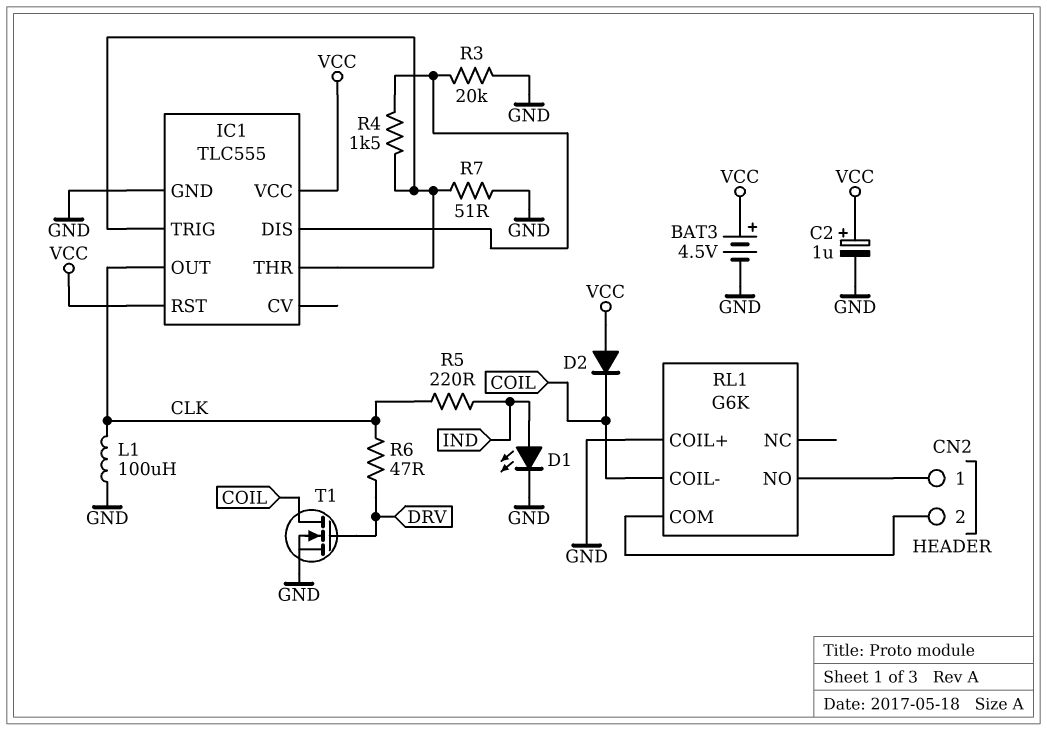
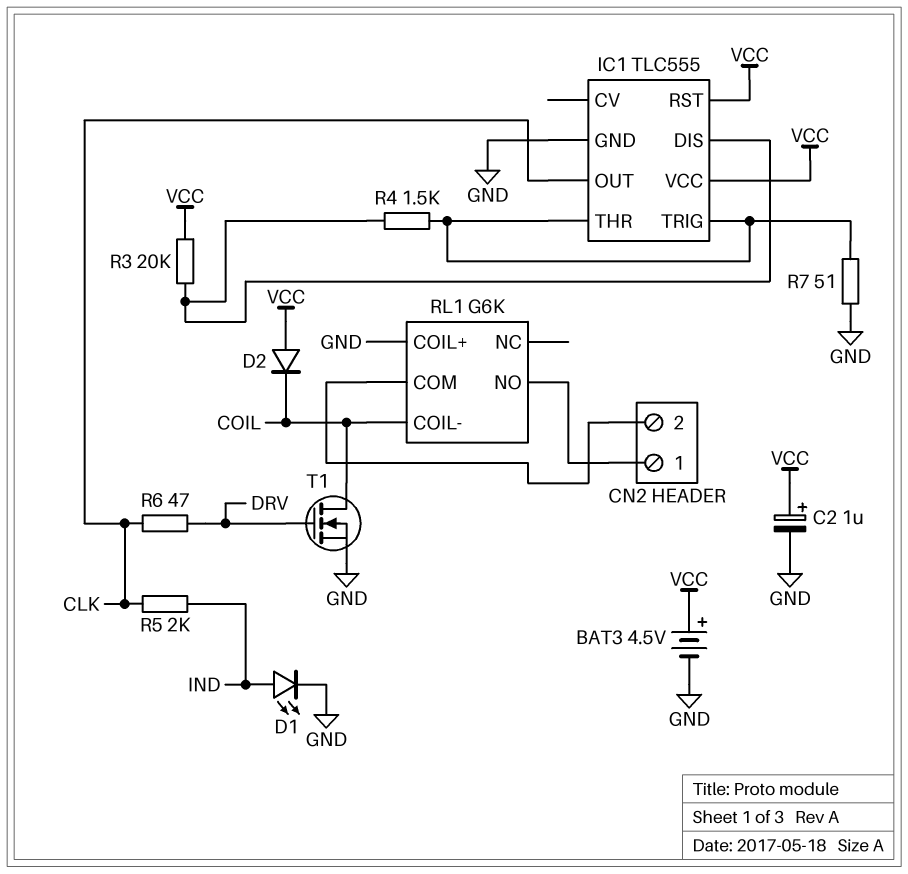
L1: 100uH (CLK, GND) -> none
R3: 20k (GND, IC1/DIS) -> 20k (IC1/DIS, VCC)
R5: 220 (CLK, IND) -> 2k (CLK, IND)

